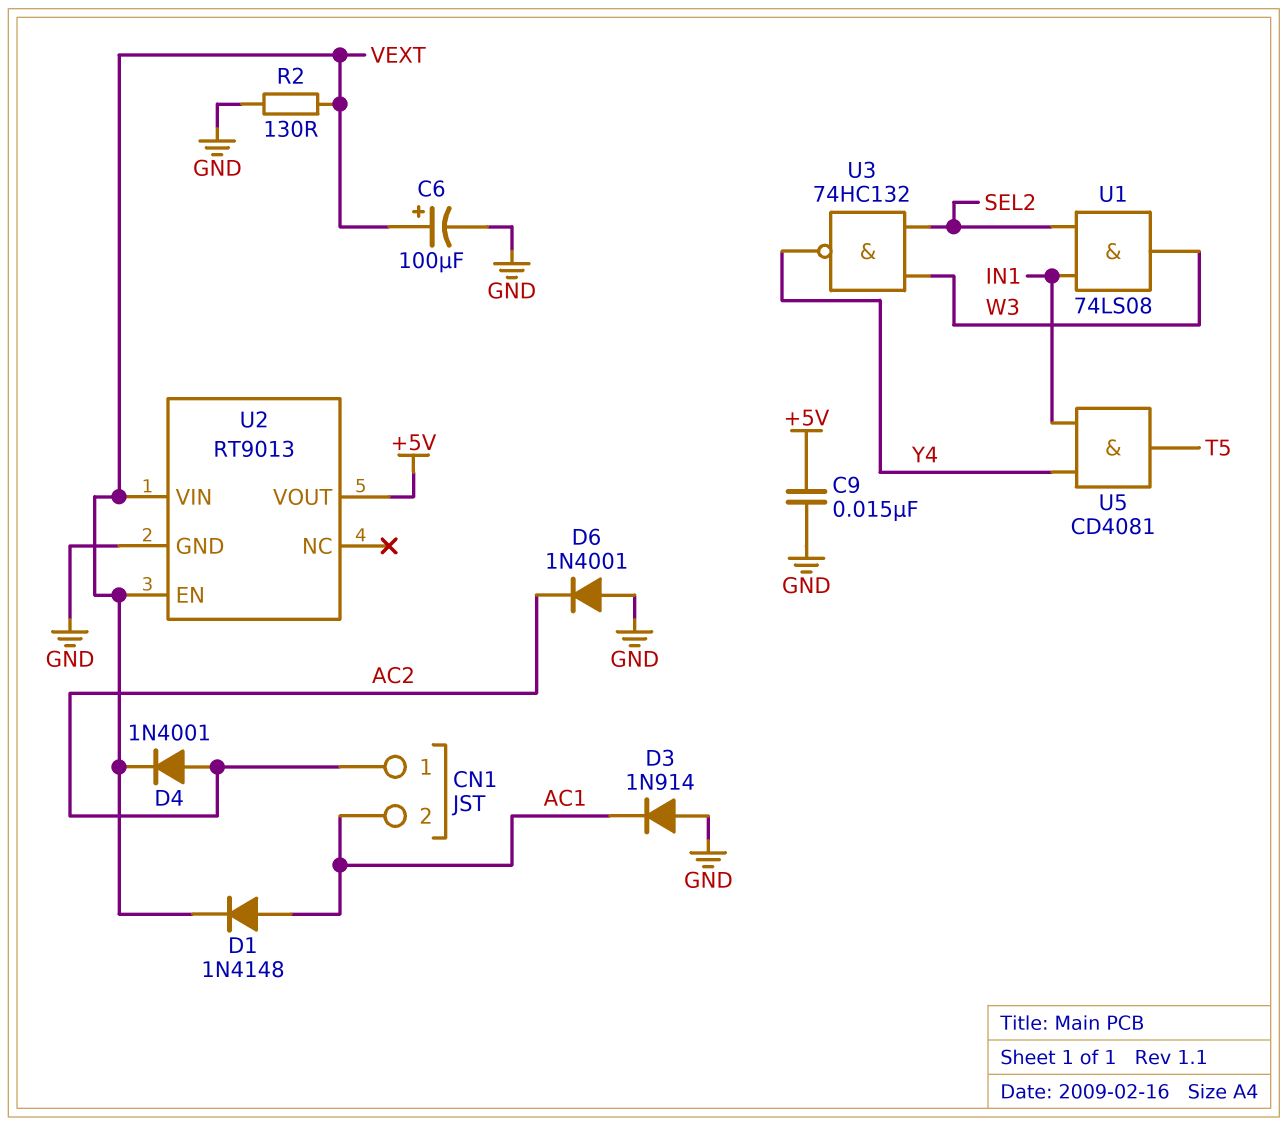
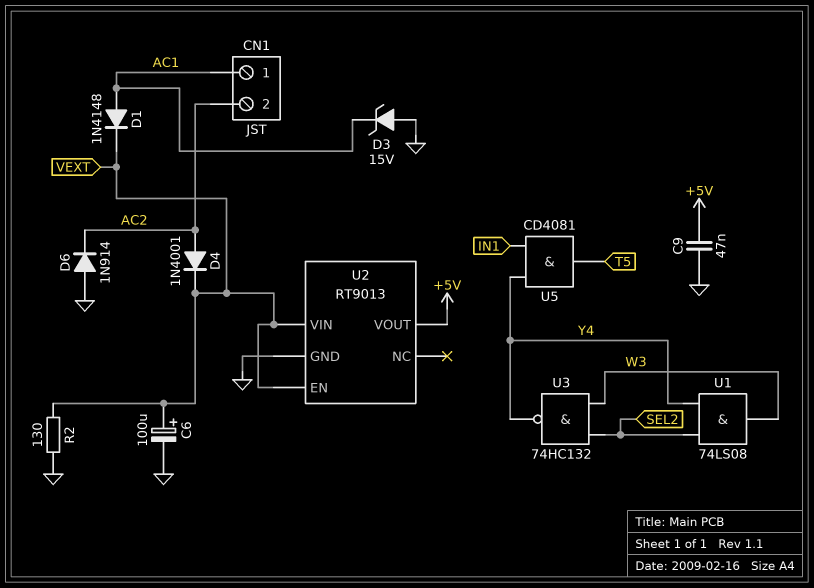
C9: 15nF (+5V, GND) -> 47nF (+5V, GND)
CN1 pin 1: AC2 -> AC1
CN1 pin 2: AC1 -> AC2
D3: diode 1N914 (A GND, K AC1) -> zener 15V (A GND, K AC1)
D6: diode 1N4001 (A GND, K AC2) -> diode 1N914 (A GND, K AC2)
U1: AND 74LS08 (in IN1, in SEL2, out W3) -> AND 74LS08 (in SEL2, in Y4, out W3)

